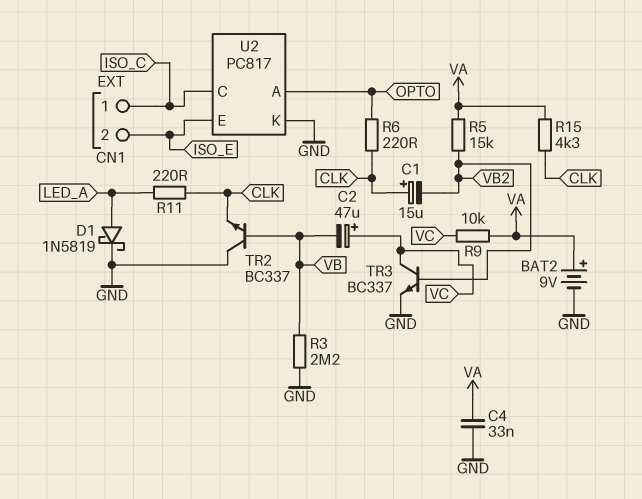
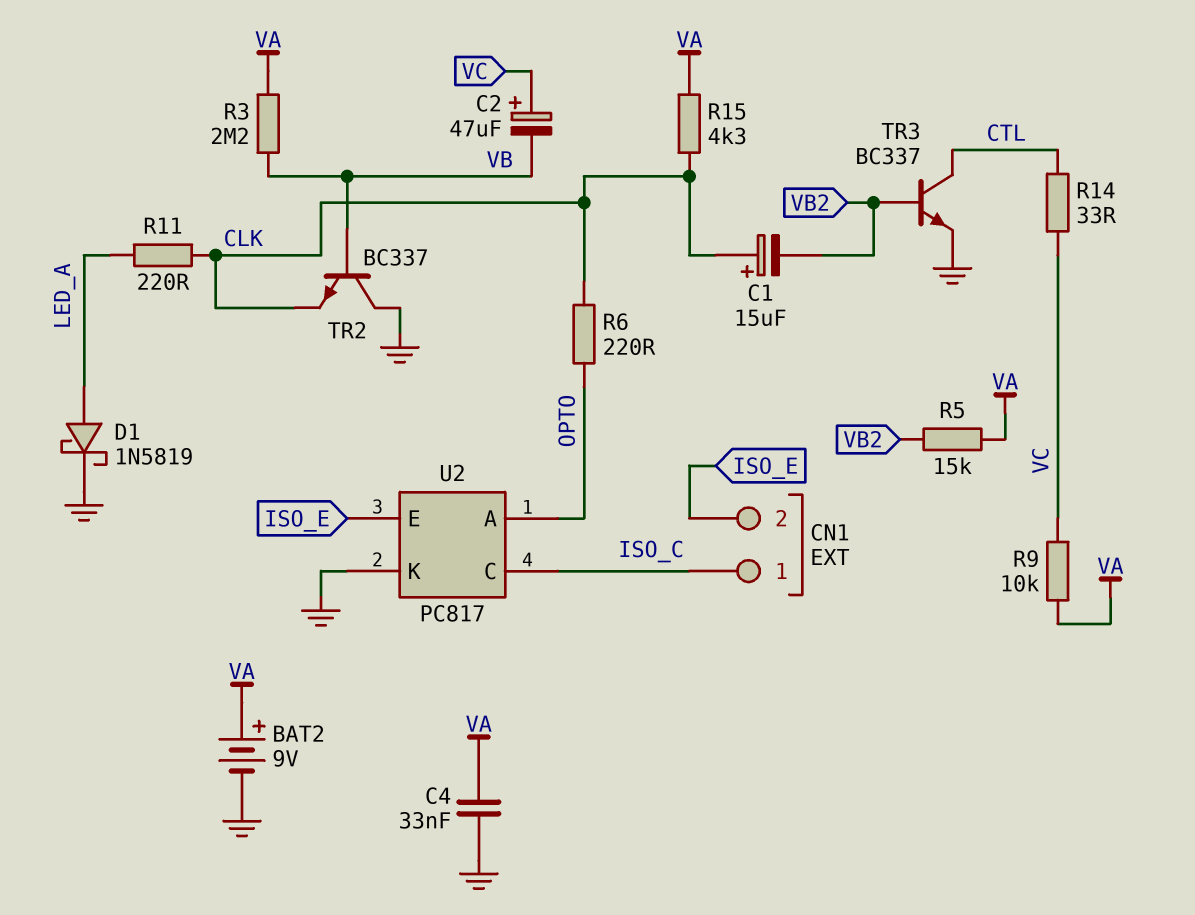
R3: 2.2M (GND, VB) -> 2.2M (VA, VB)
R14: none -> 33 (CTL, VC)
TR3: NPN BC337 (B VB2, C VC, E GND) -> NPN BC337 (B VB2, C CTL, E GND)

